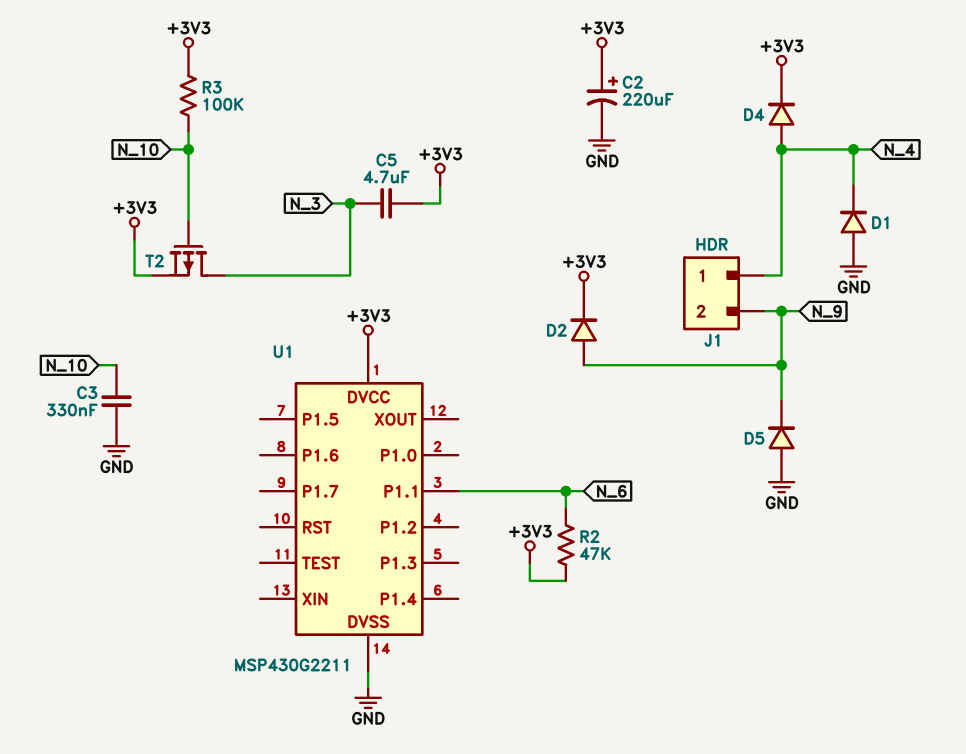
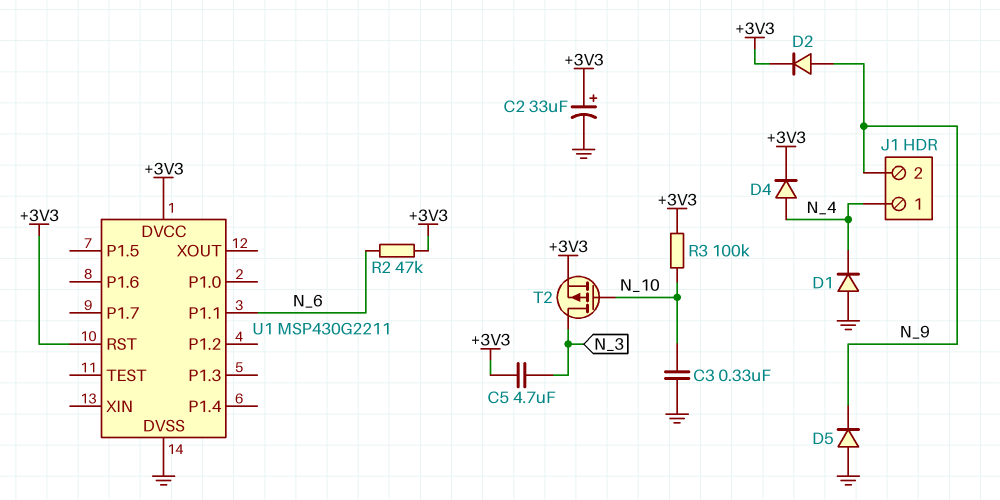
C2: 220uF (plus +3V3, minus GND) -> 33uF (plus +3V3, minus GND)
U1 pin RST: none -> +3V3

